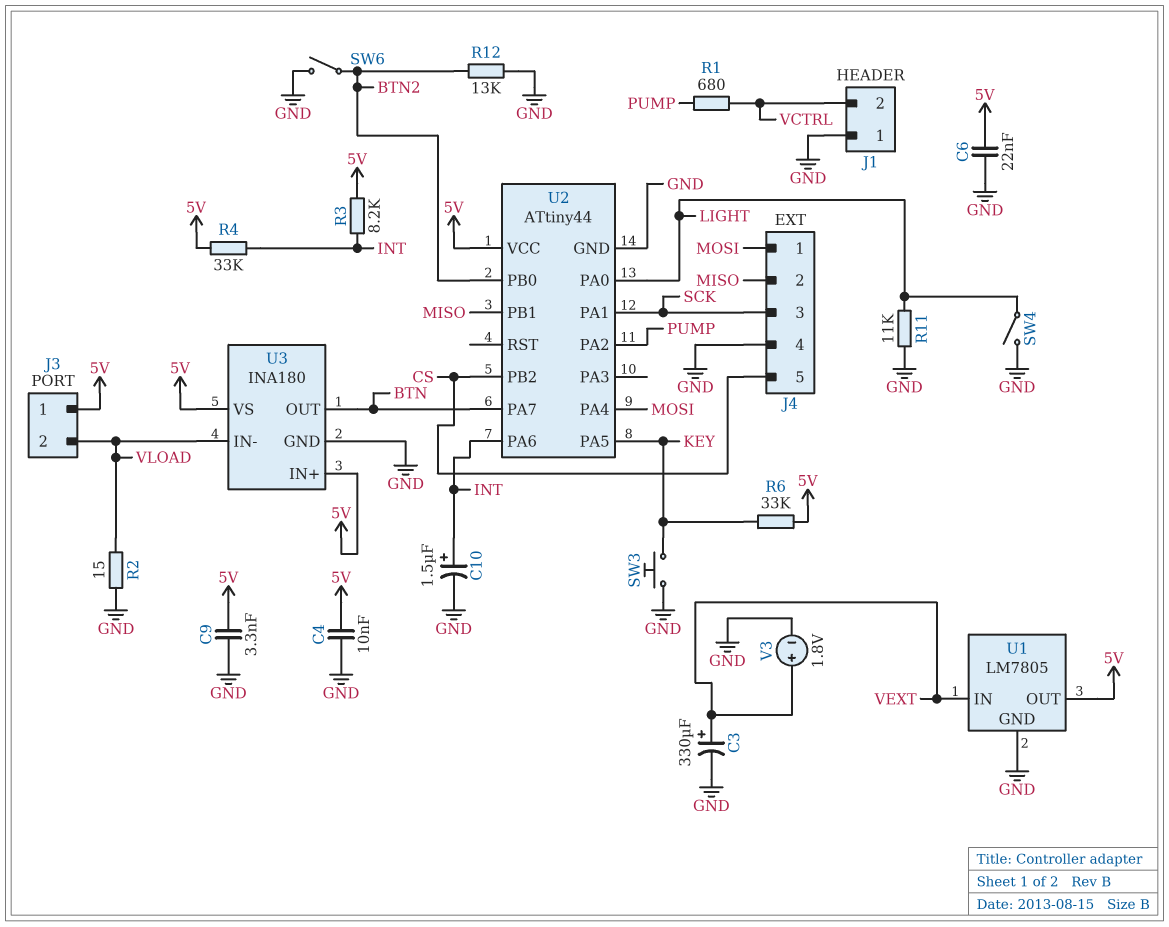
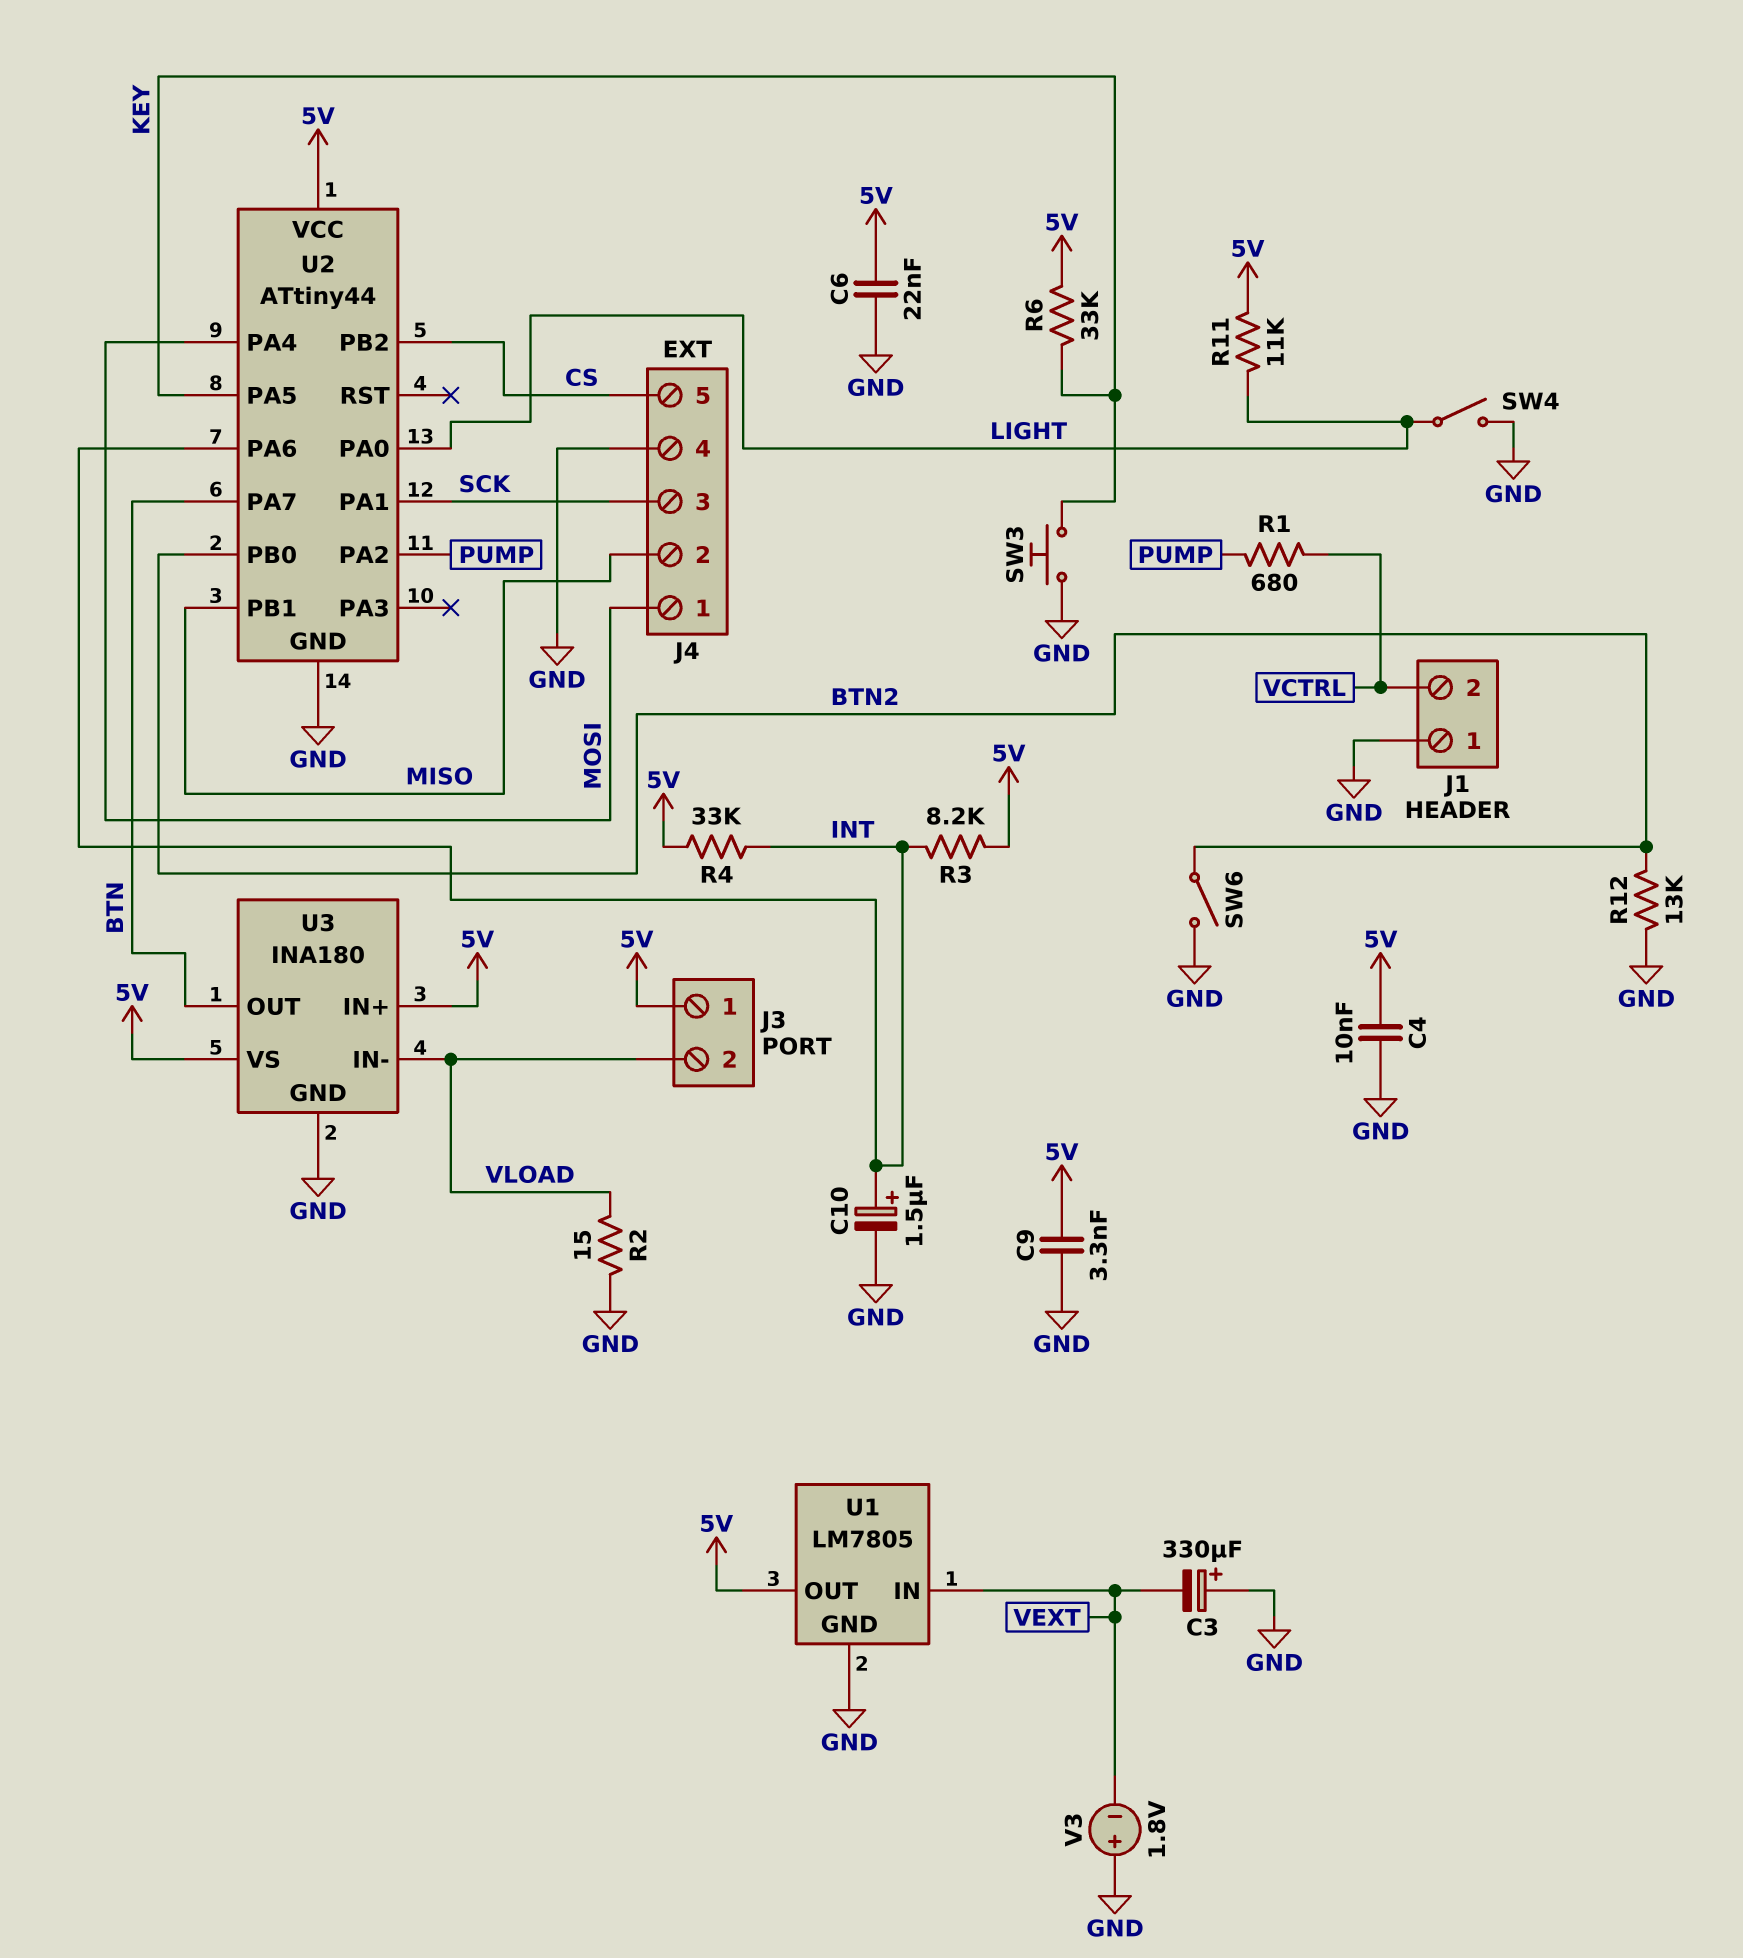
C3: 330uF (plus VEXT, minus GND) -> 330uF (plus GND, minus VEXT)
R11: 11k (GND, LIGHT) -> 11k (5V, LIGHT)
V3: 1.8V (plus VEXT, minus GND) -> 1.8V (plus GND, minus VEXT)

